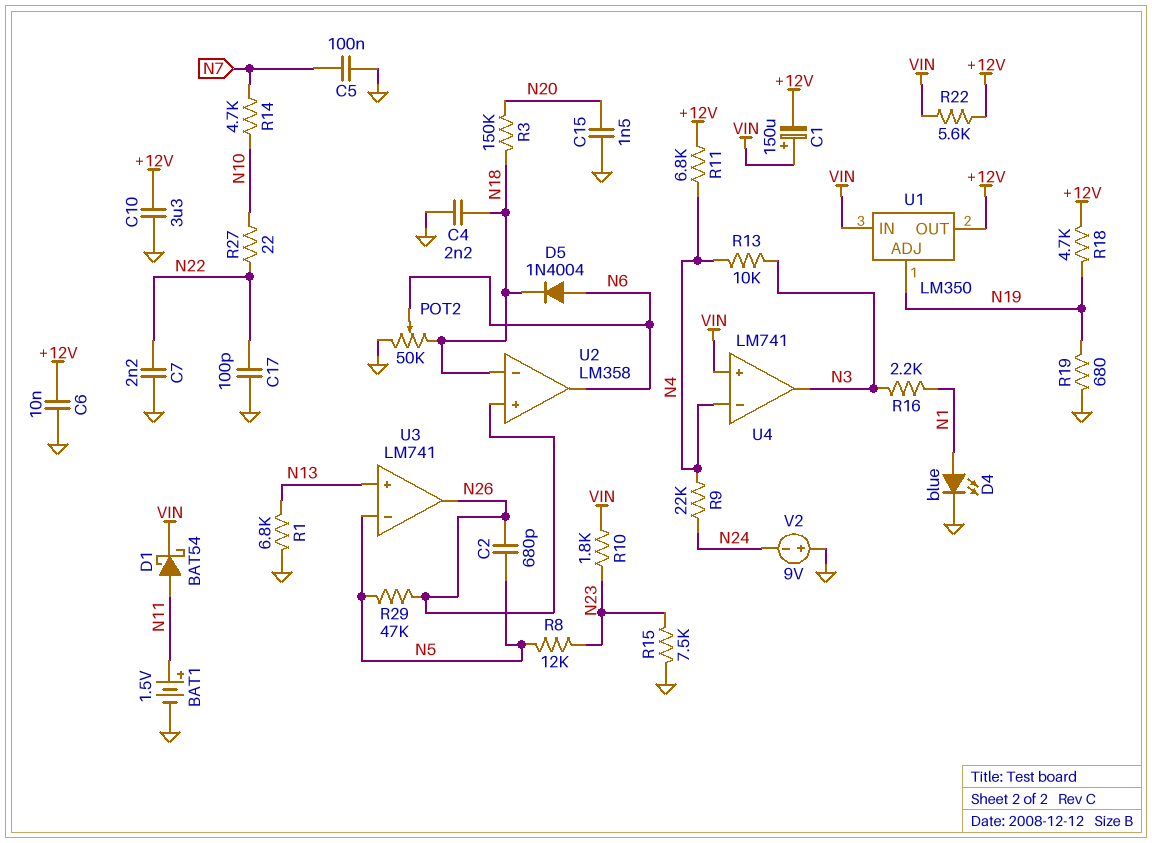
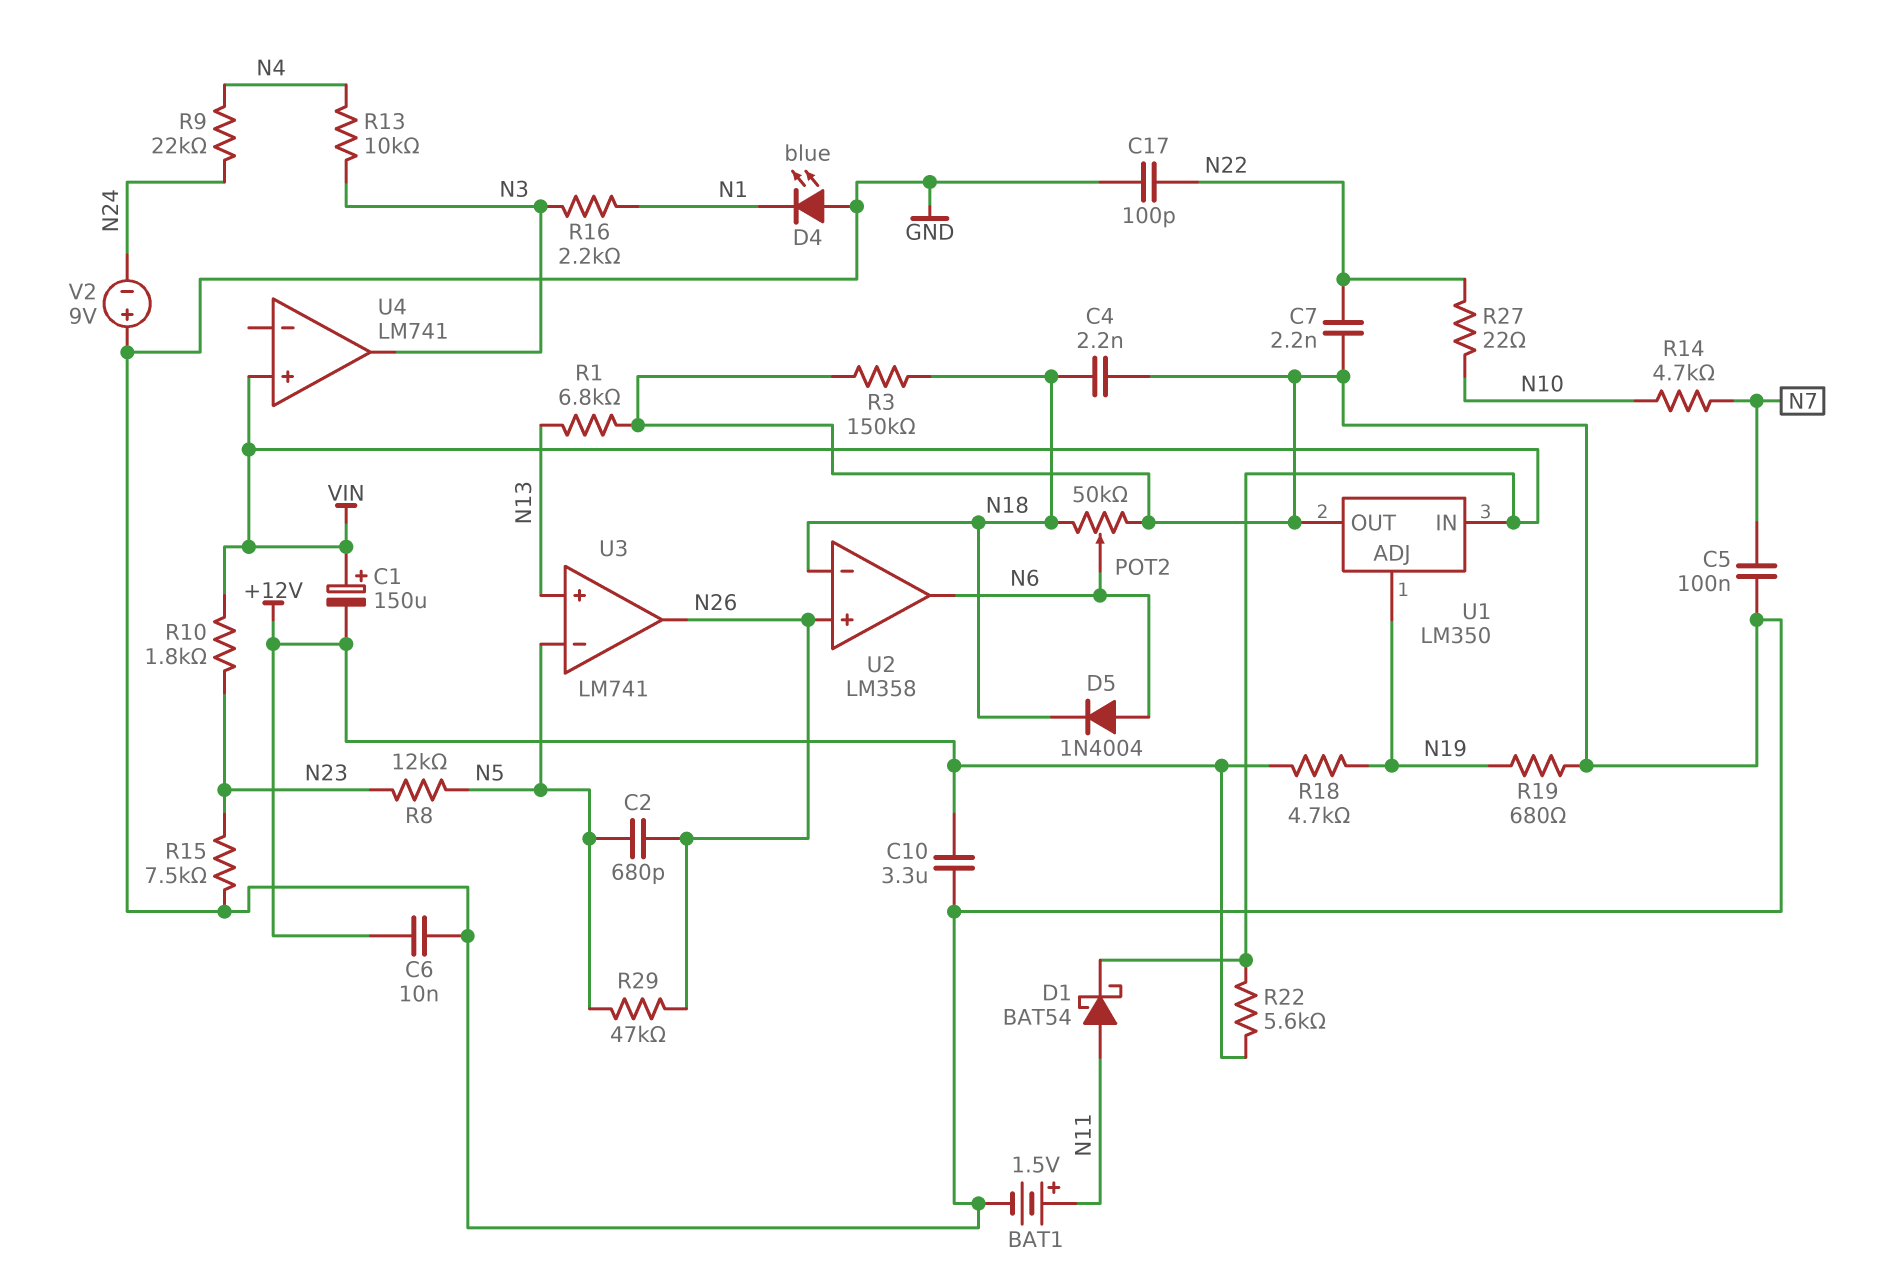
C15: 1.5nF (GND, N20) -> none
D4: LED blue (A N1, K GND) -> LED blue (A GND, K N1)
R3: 150k (N18, N20) -> 150k (GND, N18)
R11: 6.8k (+12V, N4) -> none
U1 pin OUT: +12V -> GND
U4 pin in-: N4 -> none

